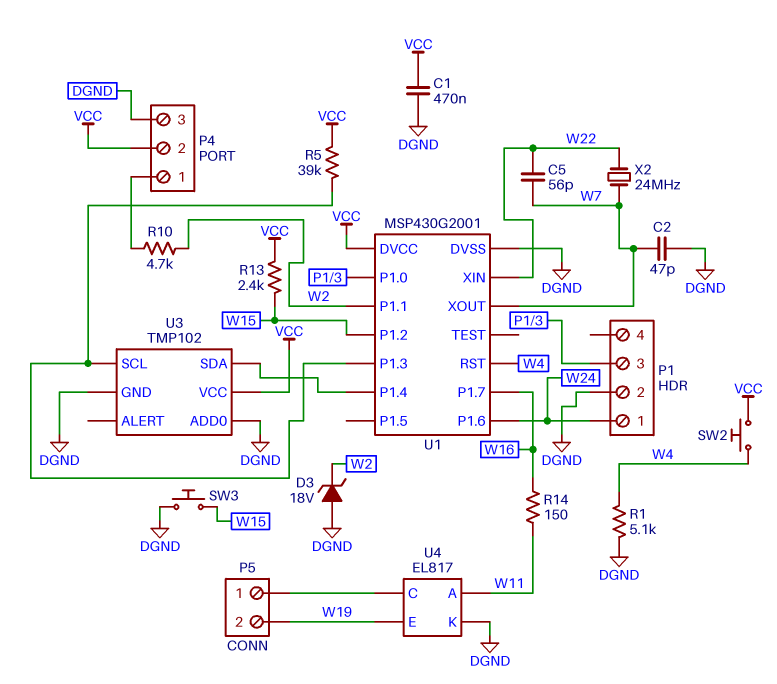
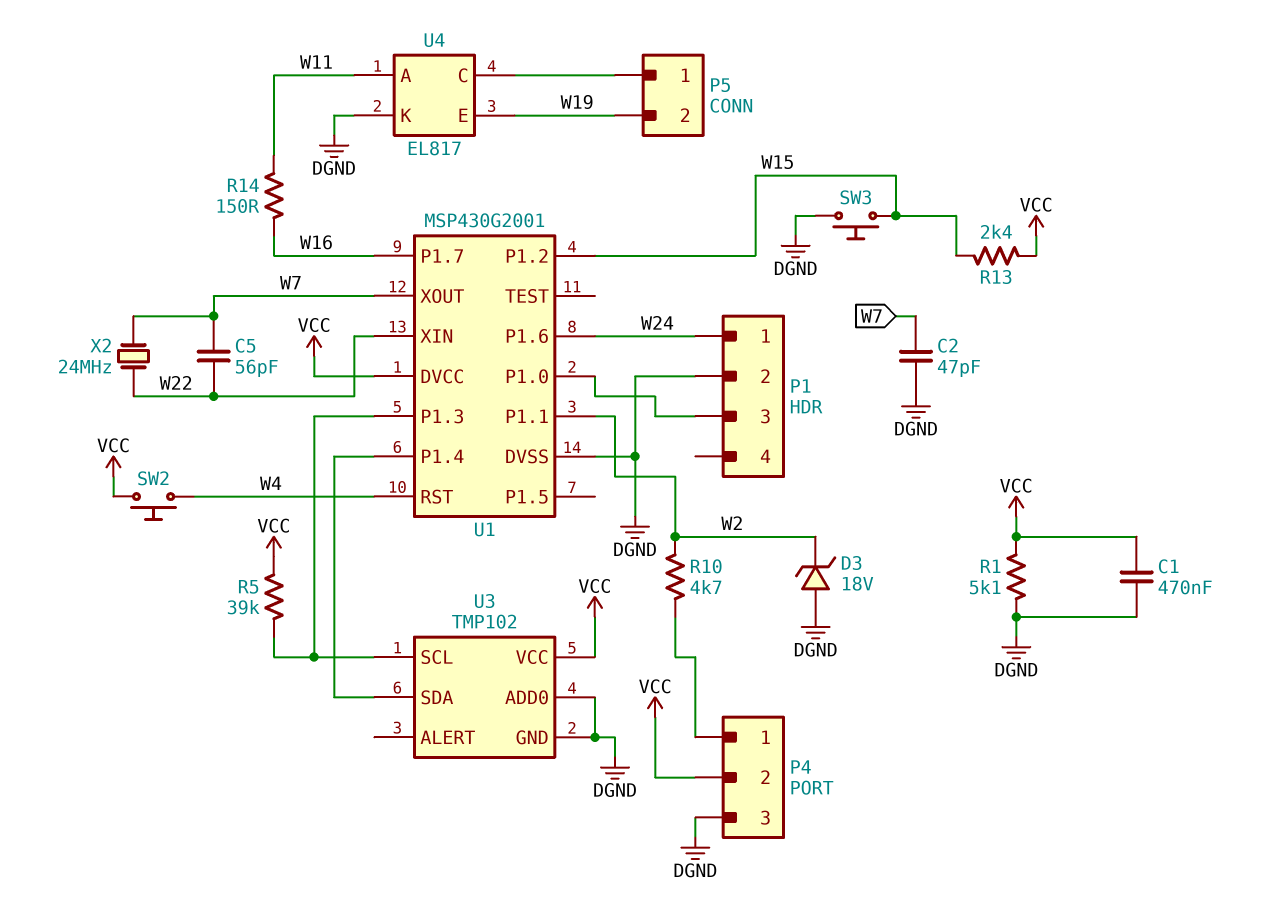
R1: 5.1k (DGND, W4) -> 5.1k (DGND, VCC)

